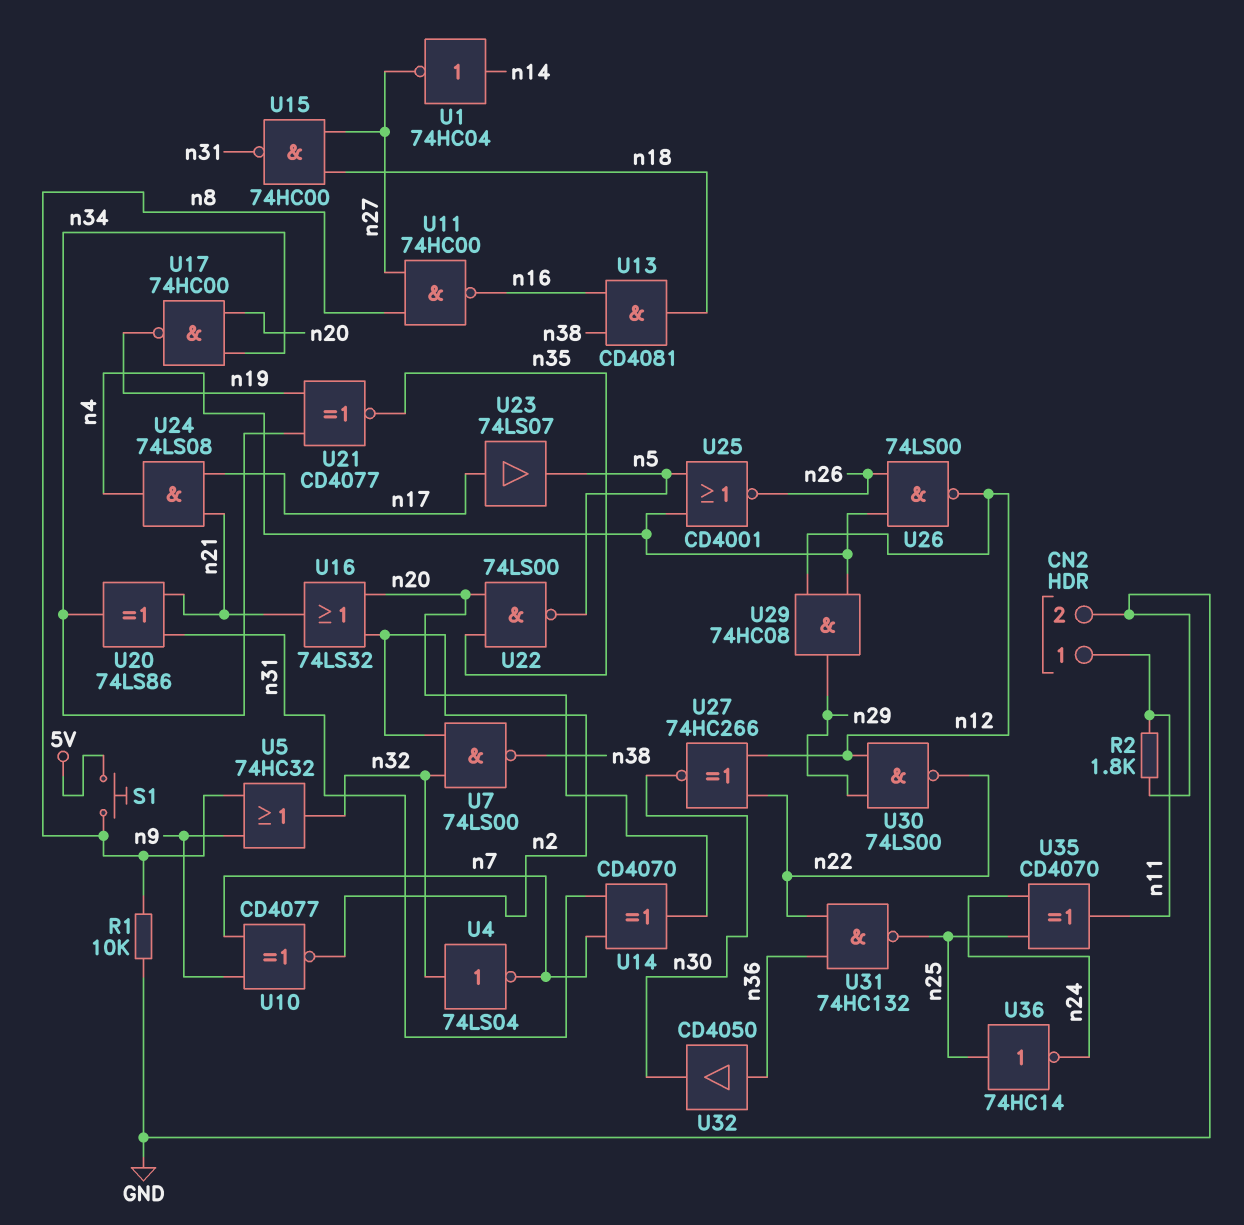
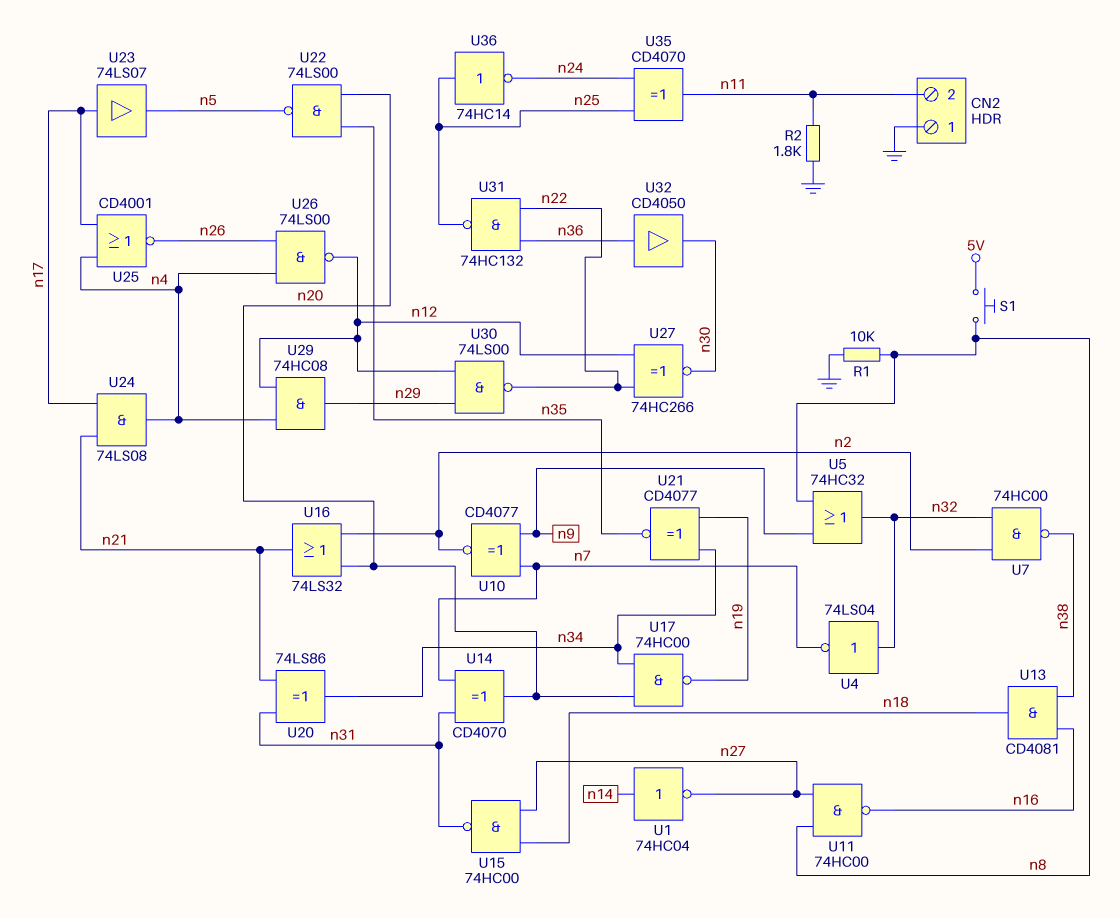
CN2 pin 1: n11 -> GND
CN2 pin 2: GND -> n11
U7: NAND 74LS00 (in n2, in n32, out n38) -> NAND 74HC00 (in n2, in n32, out n38)
U25: NOR CD4001 (in n4, in n5, out n26) -> NOR CD4001 (in n4, in n17, out n26)

